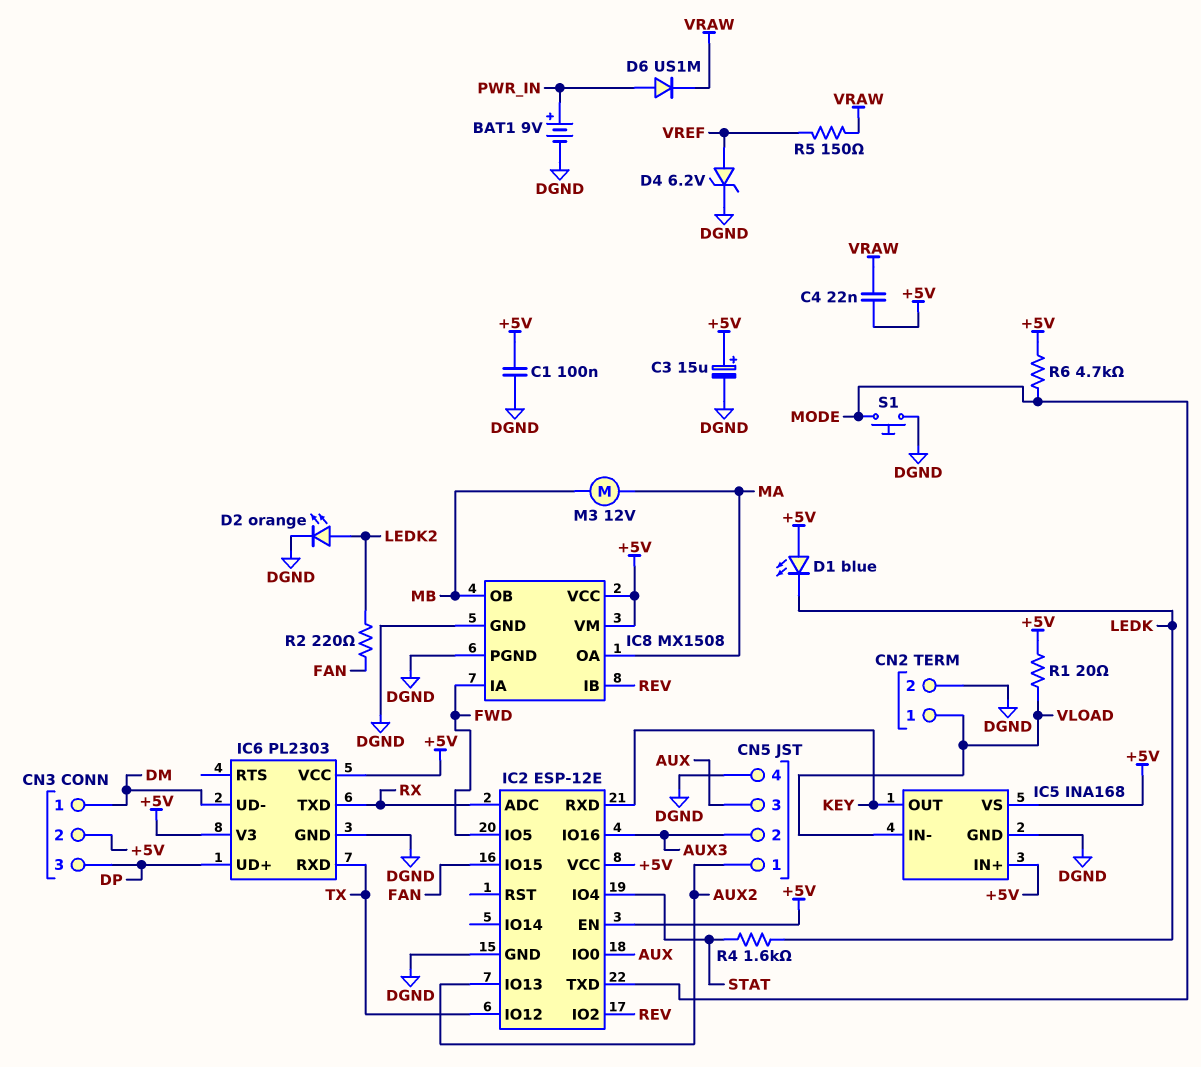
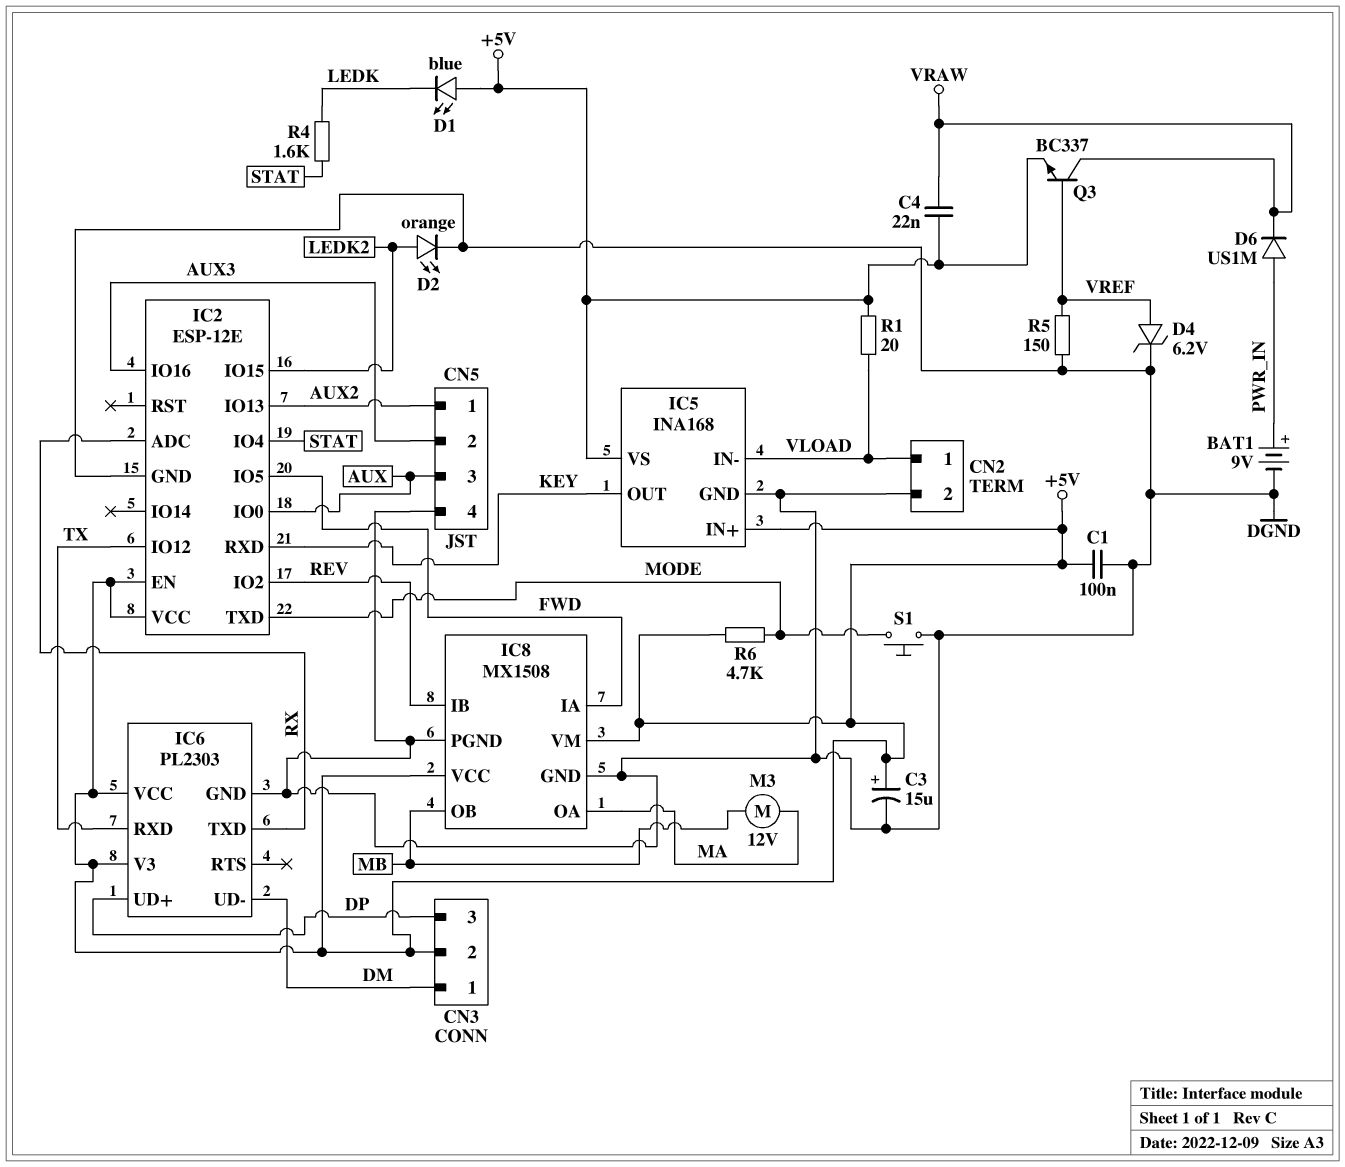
IC2 pin IO15: FAN -> LEDK2
Q3: none -> NPN BC337 (B VREF, C VRAW, E +5V)
R2: 220 (FAN, LEDK2) -> none
R5: 150 (VRAW, VREF) -> 150 (DGND, VREF)

